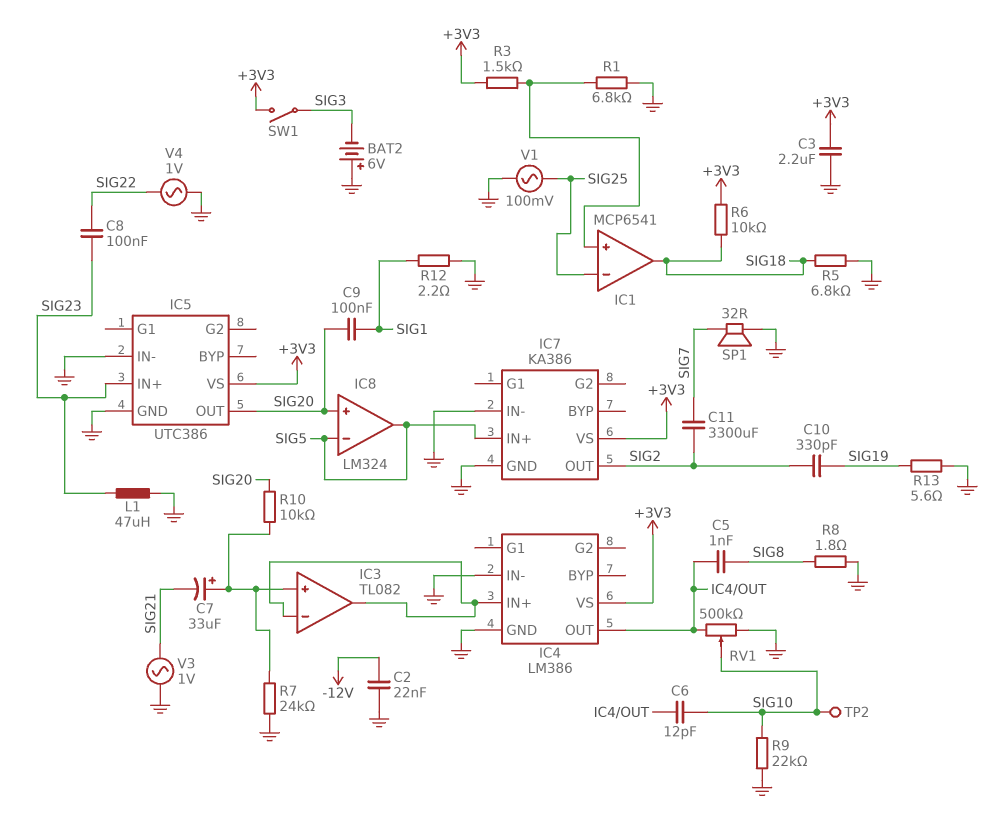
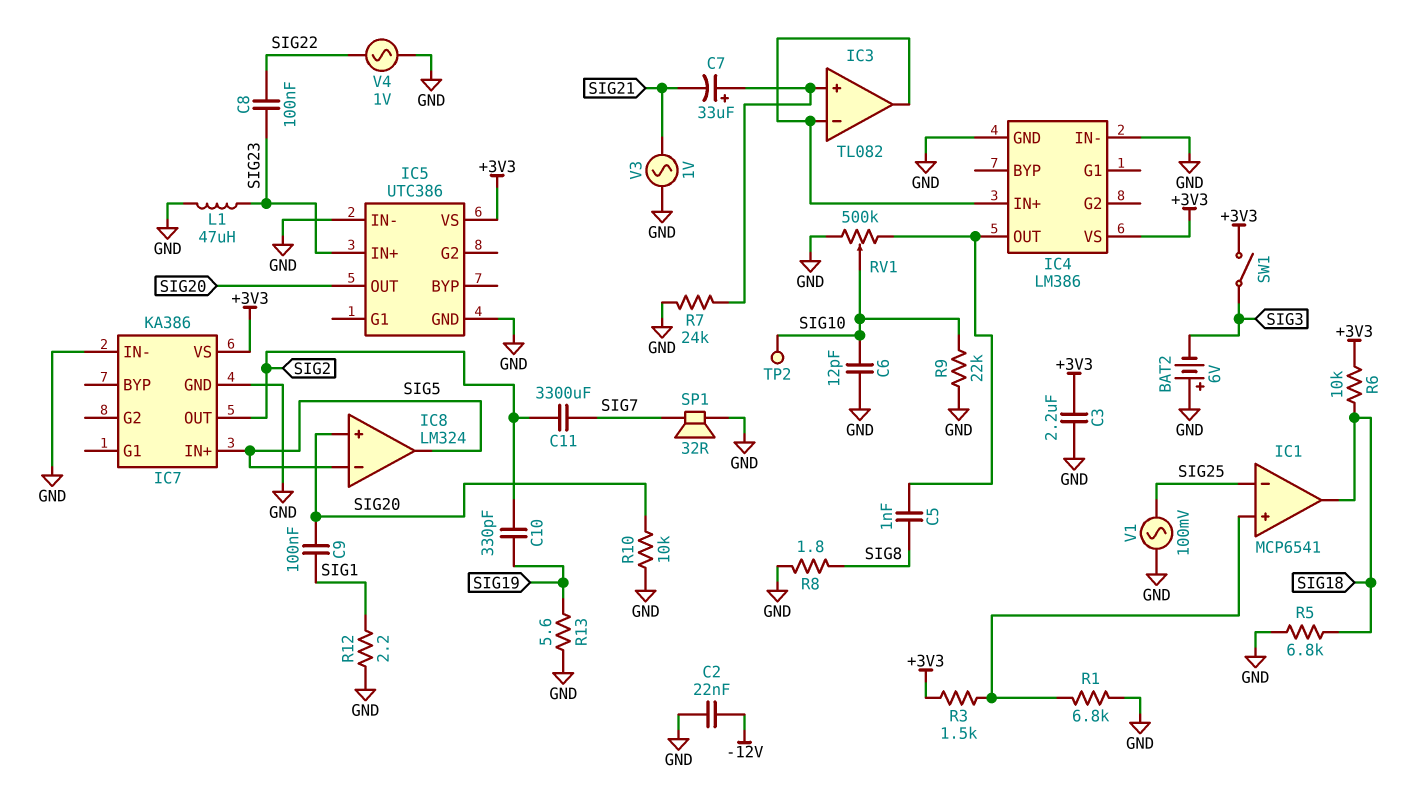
C6: 12pF (IC4/OUT, SIG10) -> 12pF (GND, SIG10)
R10: 10k (IC3/in+, SIG20) -> 10k (GND, SIG20)

